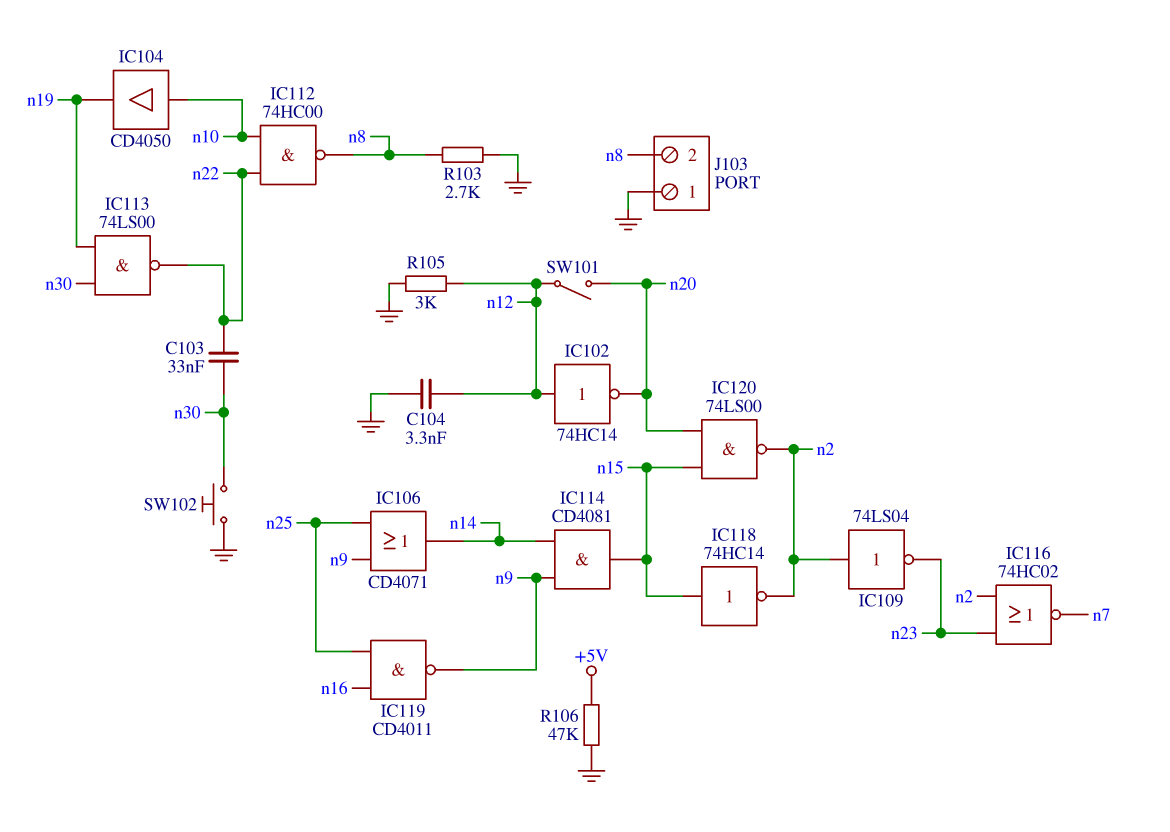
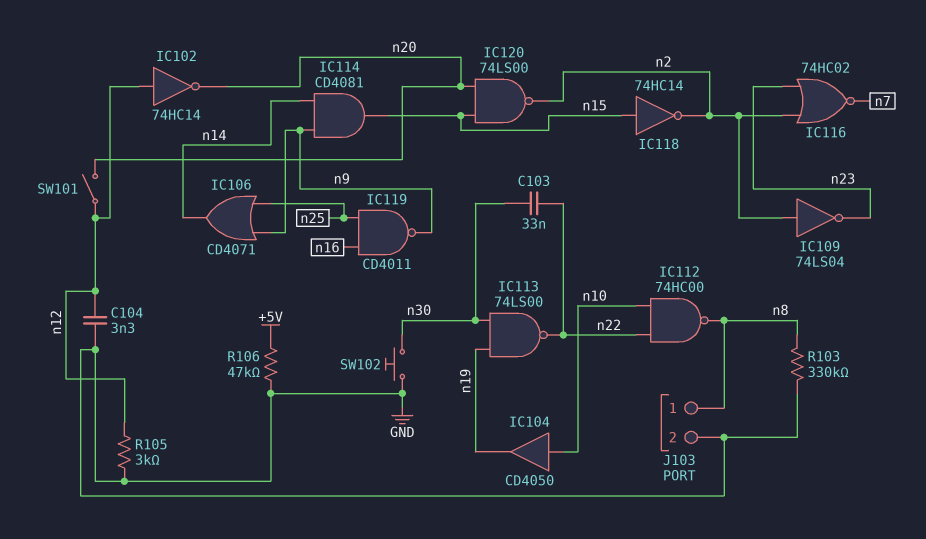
J103 pin 1: GND -> n8
J103 pin 2: n8 -> GND
R103: 2.7k (GND, n8) -> 330k (GND, n8)

